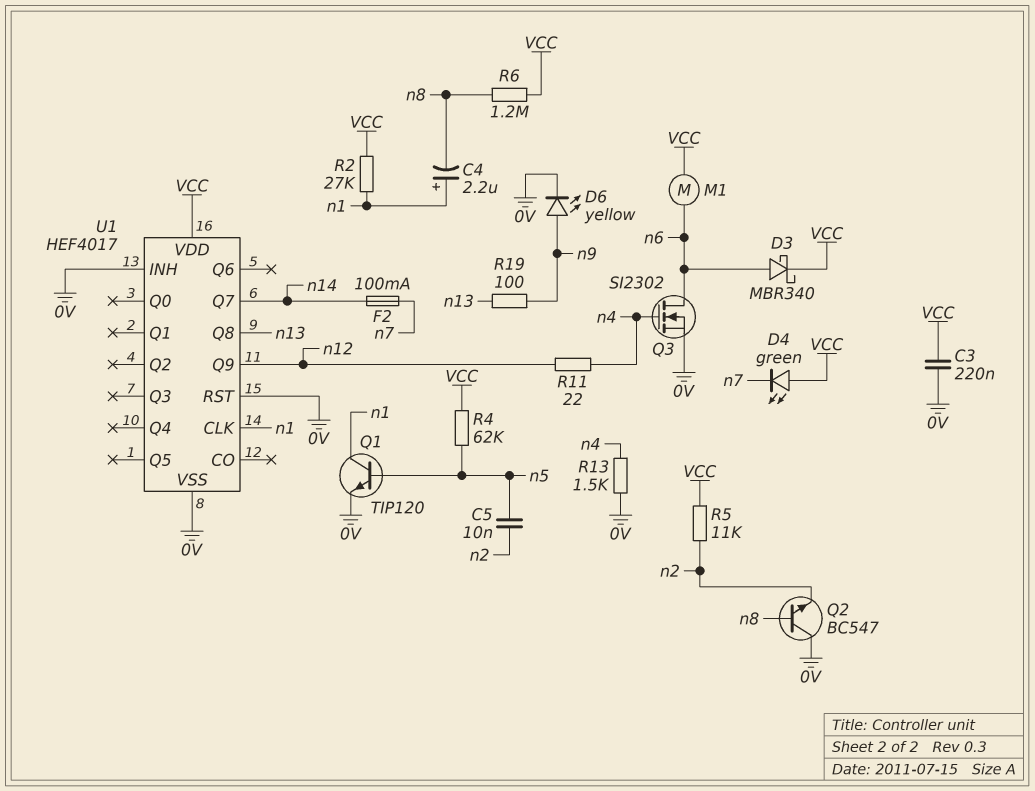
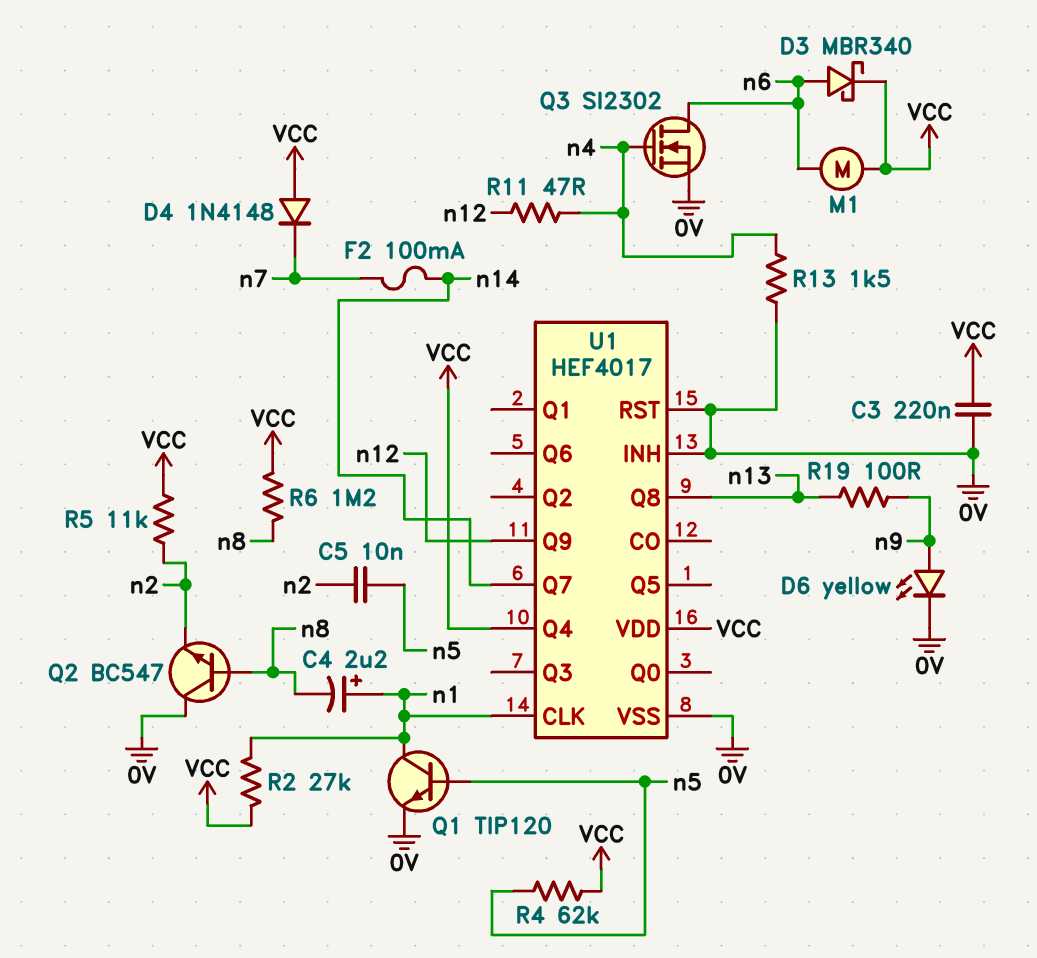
D4: LED green (A VCC, K n7) -> diode 1N4148 (A VCC, K n7)
R11: 22 (n4, n12) -> 47 (n4, n12)
U1 pin Q4: none -> VCC

